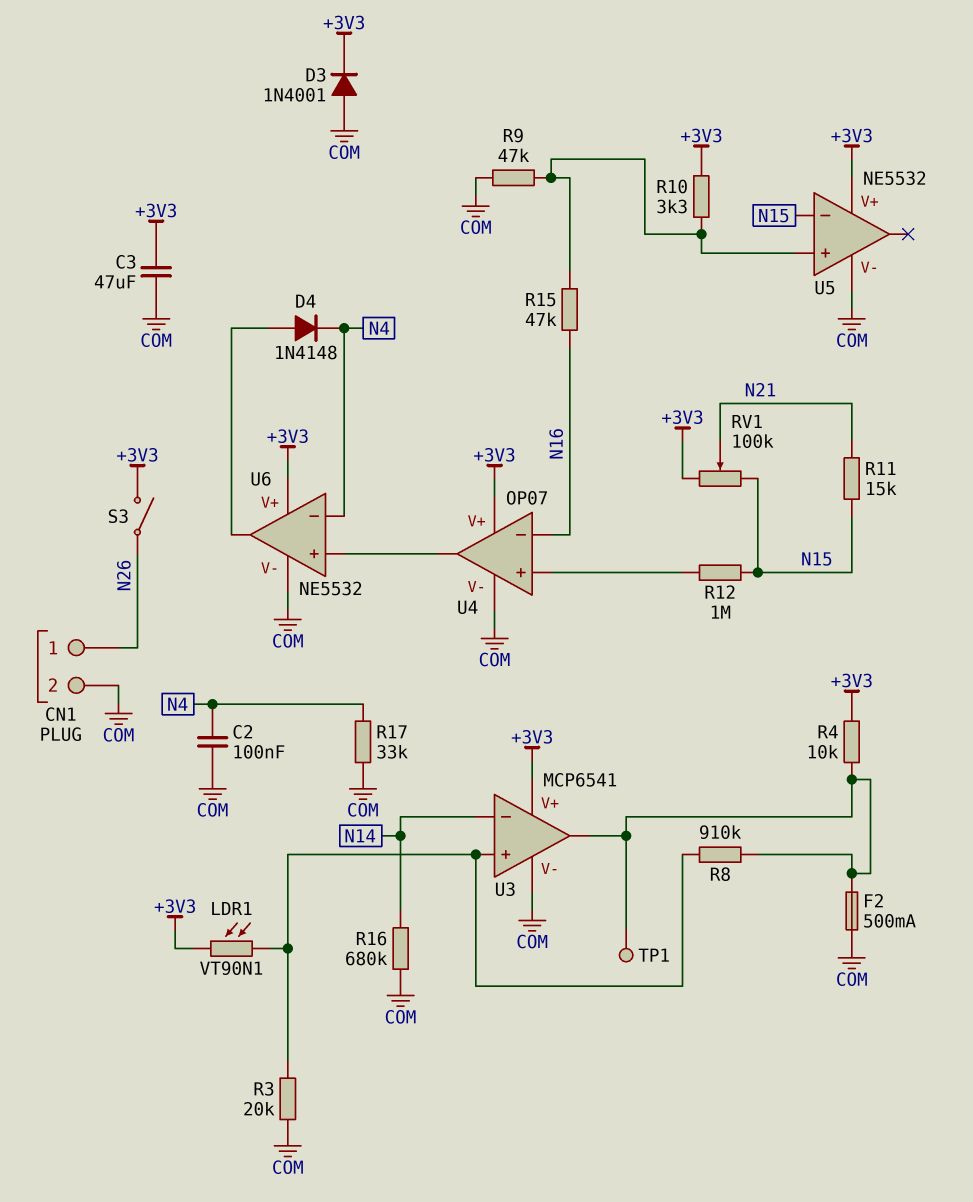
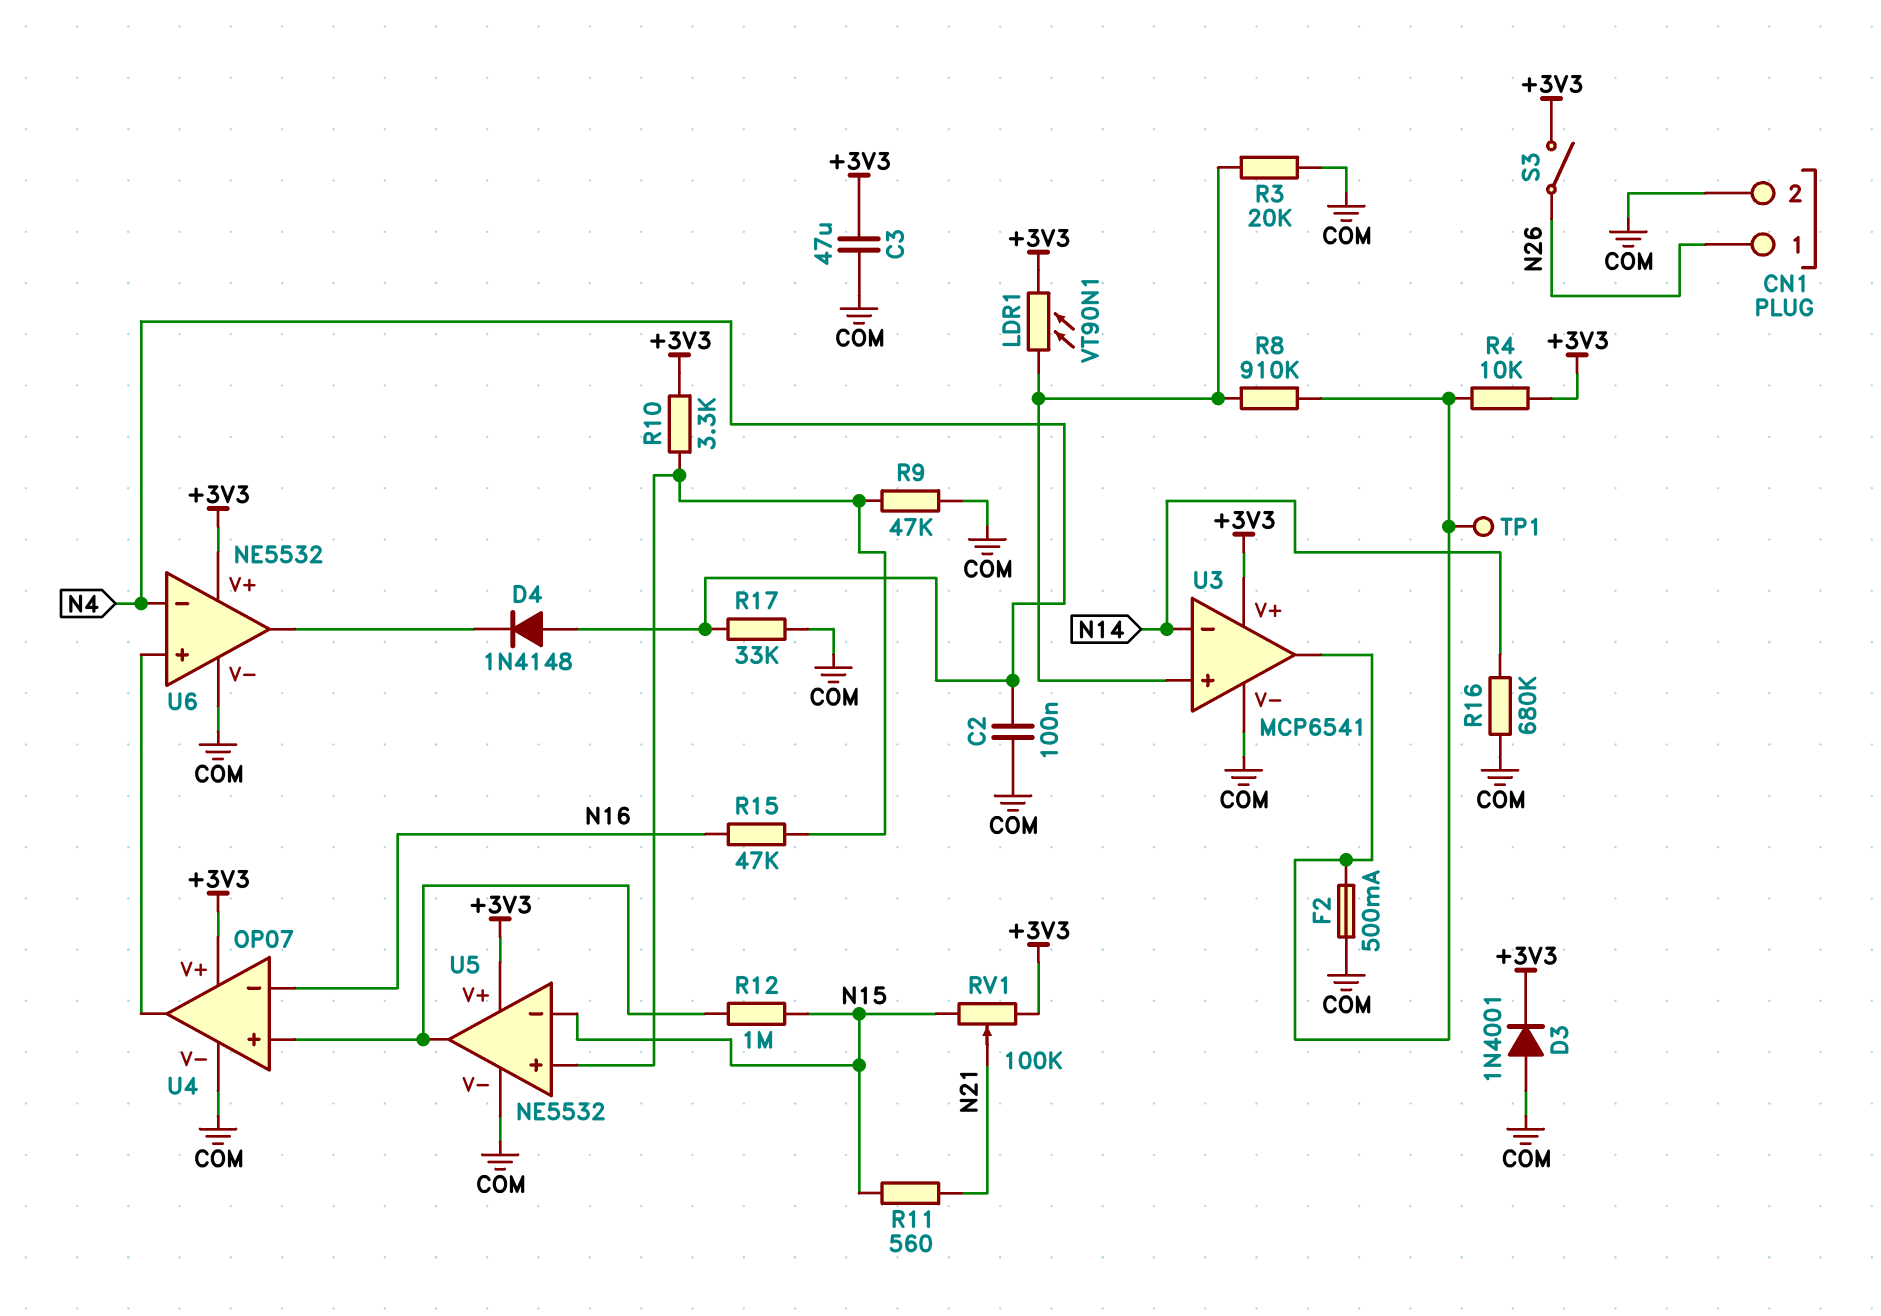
D4: diode 1N4148 (A U6/out, K N4) -> diode 1N4148 (A N4, K U6/out)
R11: 15k (N15, N21) -> 560 (N15, N21)
U5 pin out: none -> U4/in+

